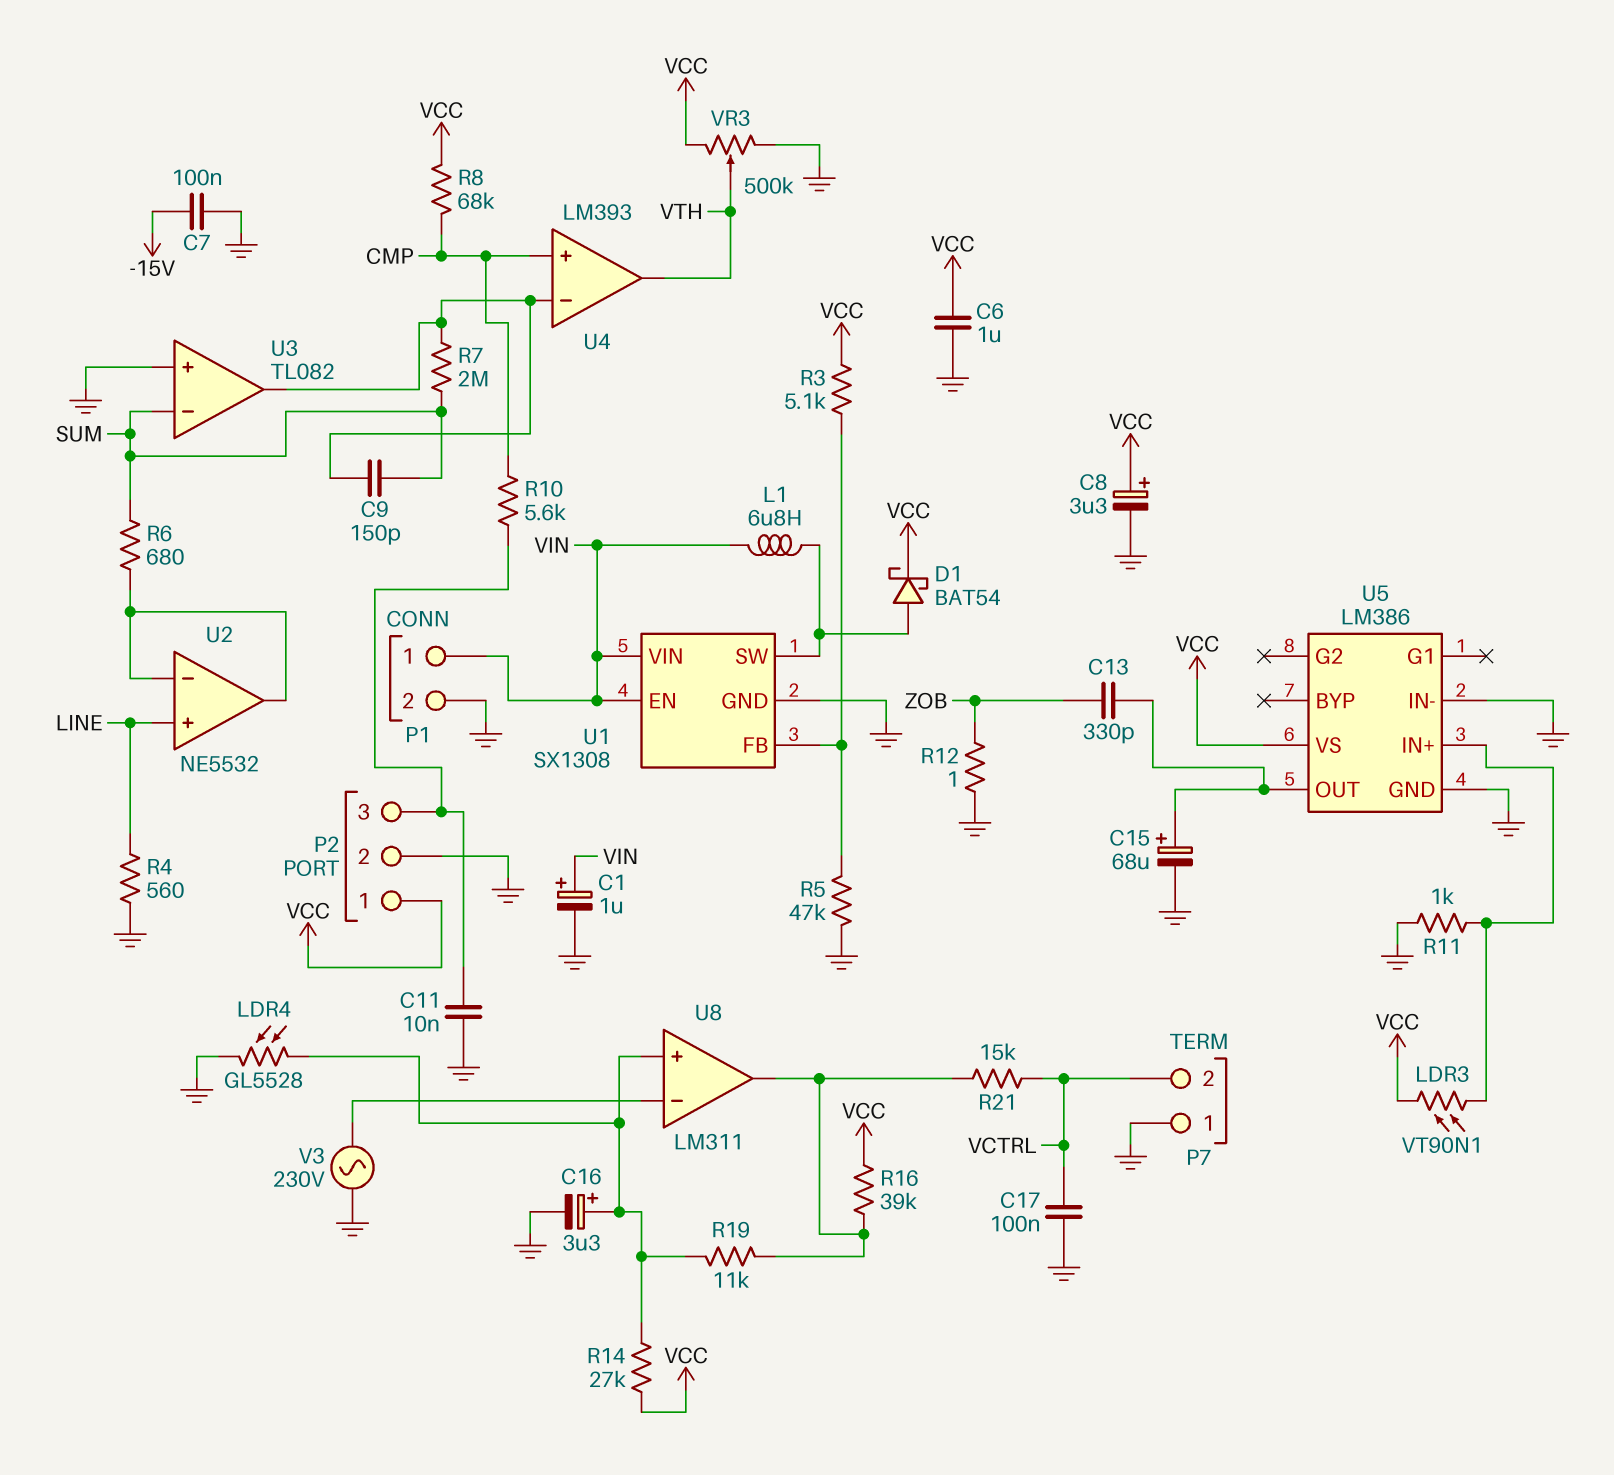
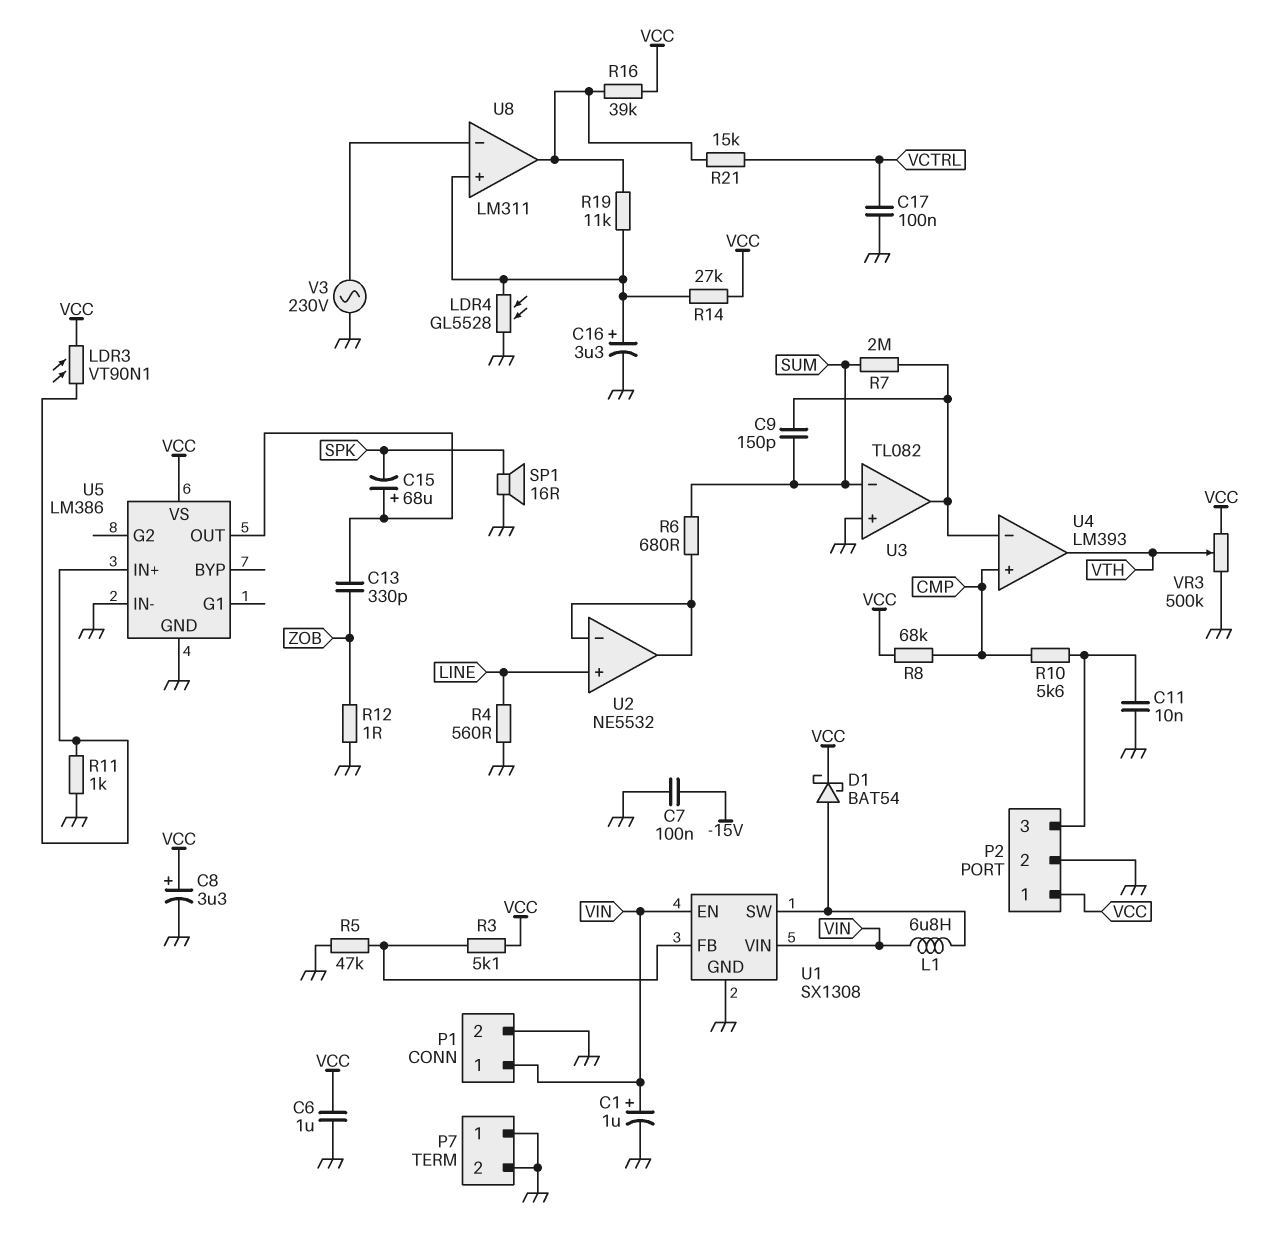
C15: 68uF (plus U5/OUT, minus GND) -> 68uF (plus U5/OUT, minus SPK)
P7 pin 2: VCTRL -> GND
SP1: none -> speaker 16R (GND, SPK)

